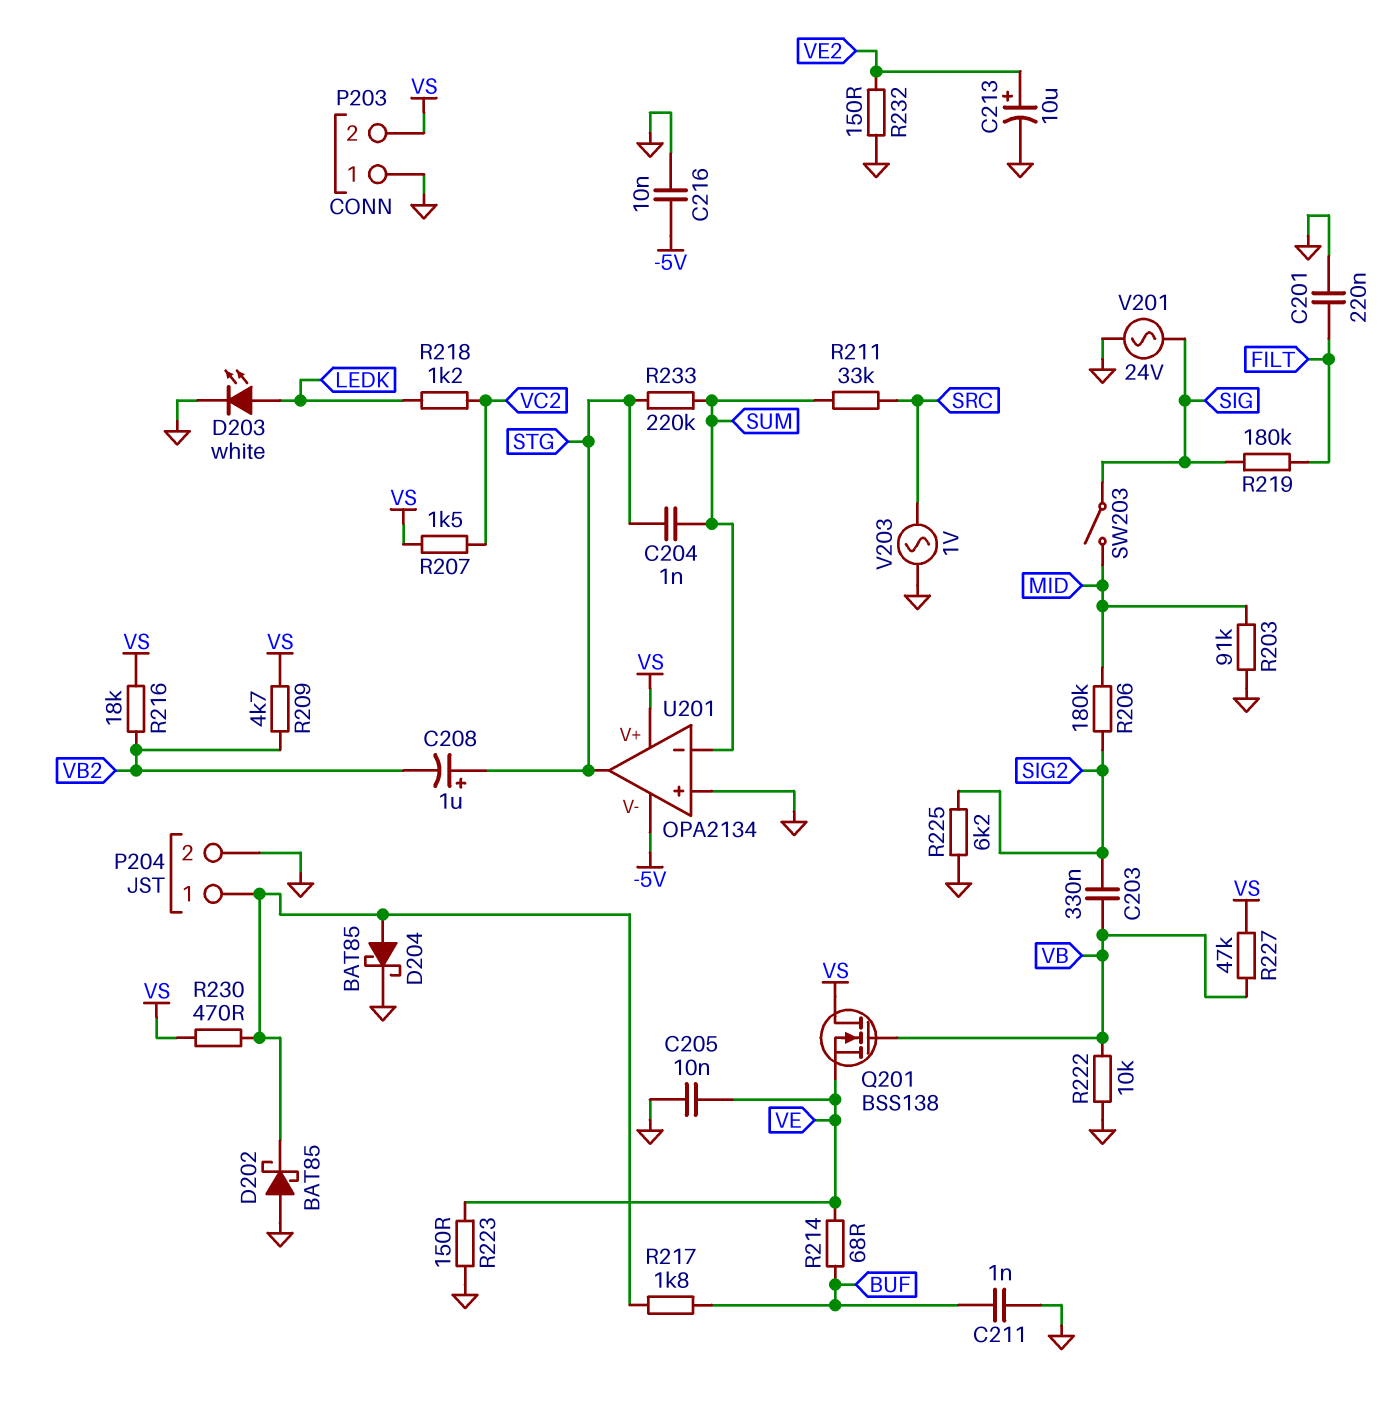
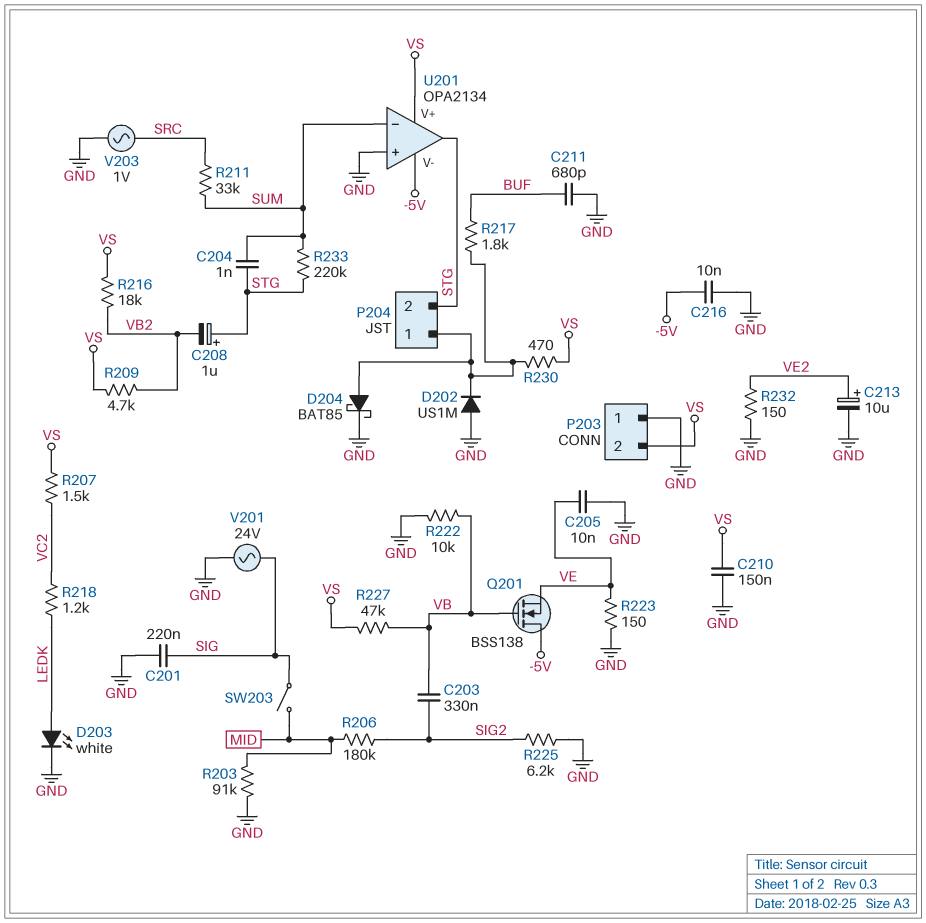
C201: 220nF (FILT, GND) -> 220nF (GND, SIG)
C210: none -> 150nF (GND, VS)
C211: 1nF (BUF, GND) -> 680pF (BUF, GND)
D202: schottky BAT85 (A GND, K P204/1) -> diode US1M (A GND, K P204/1)
P204 pin 2: GND -> STG
Q201: NMOS BSS138 (G VB, D VS, S VE) -> NMOS BSS138 (G VB, D -5V, S VE)
R214: 68 (BUF, VE) -> none
R219: 180k (FILT, SIG) -> none

